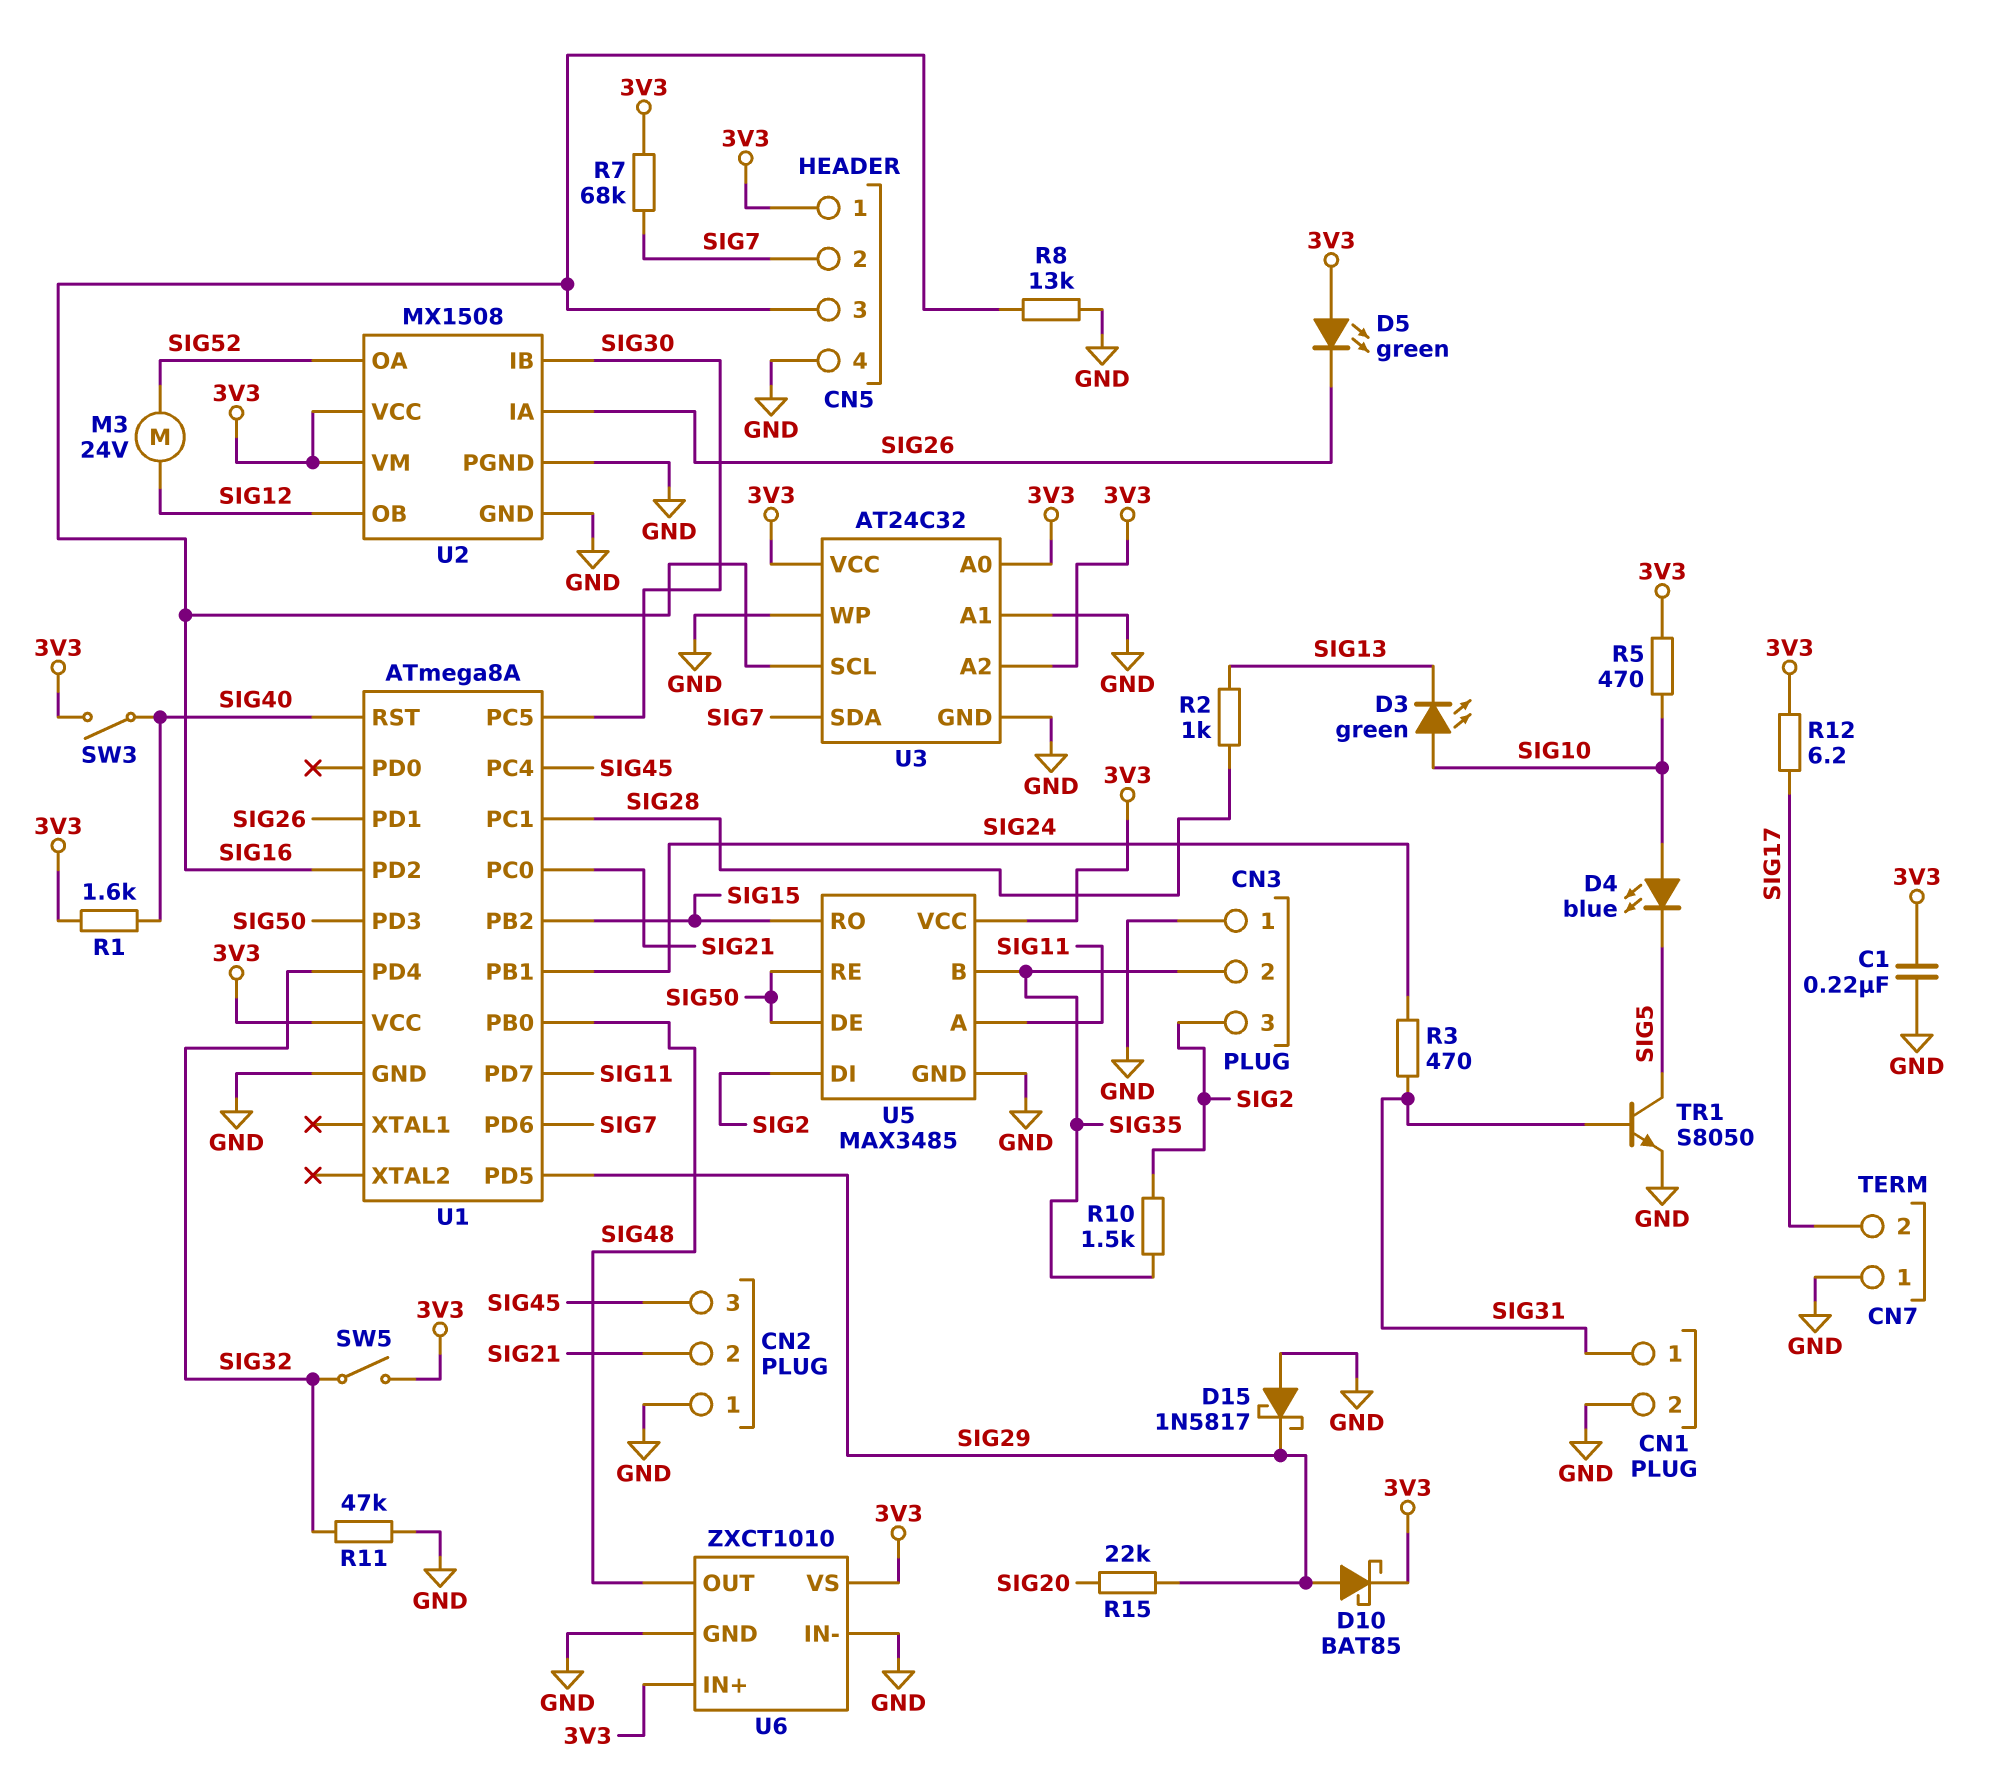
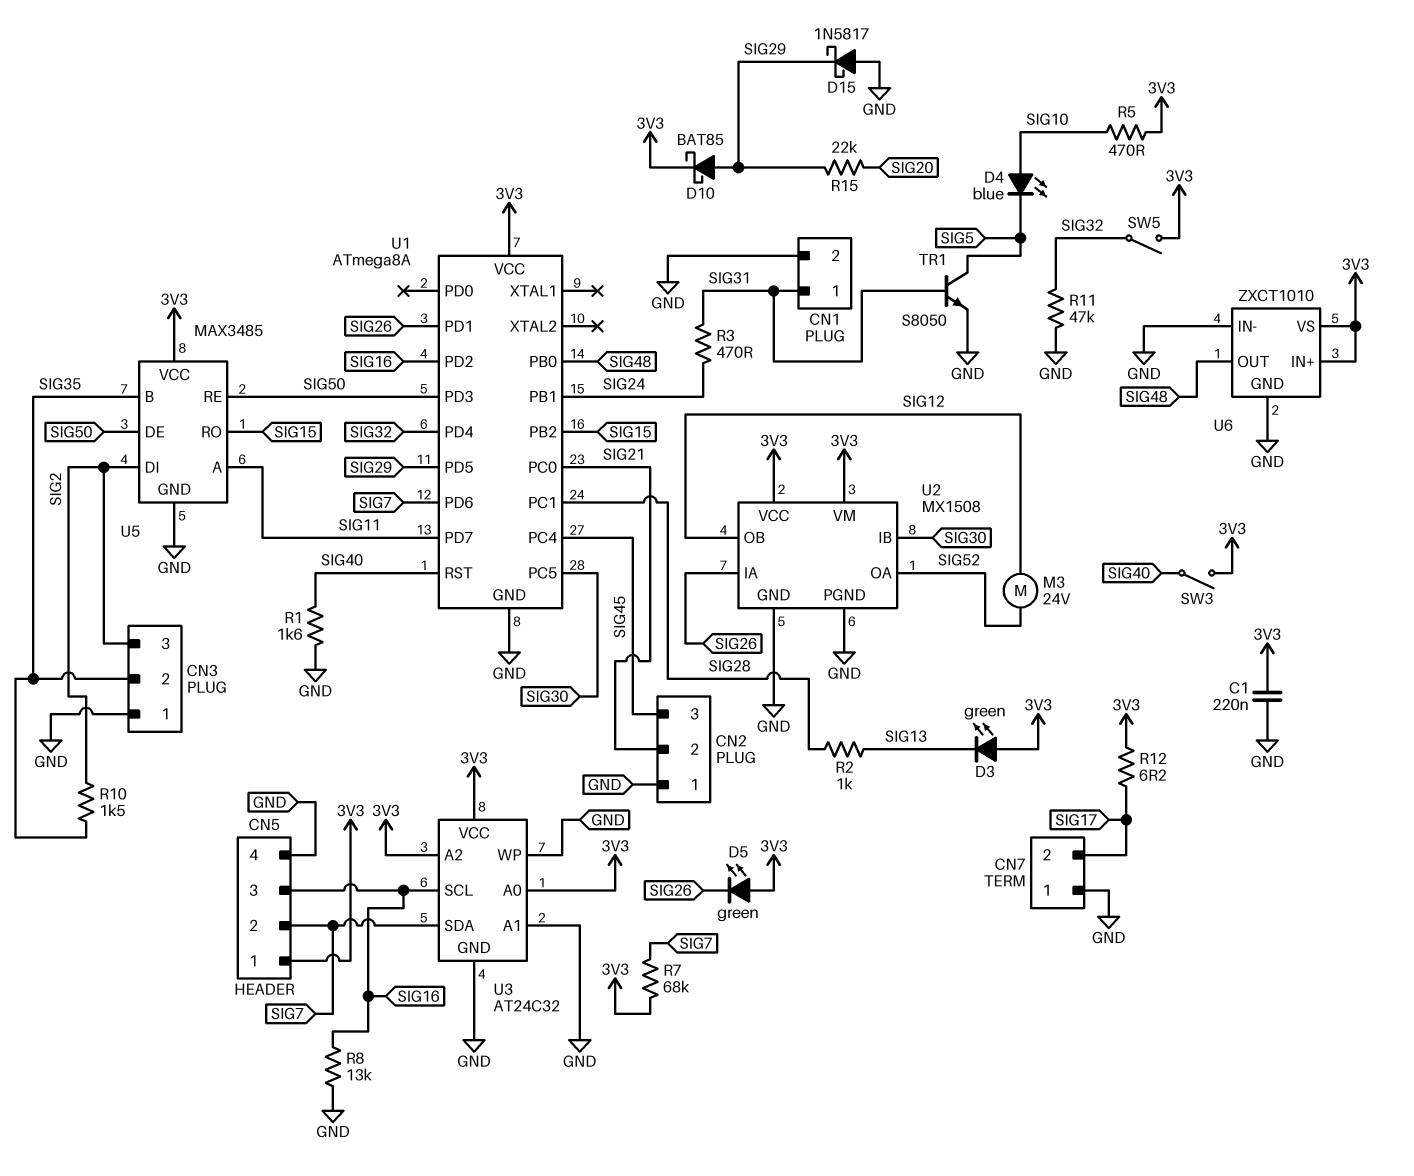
D3: LED green (A SIG10, K SIG13) -> LED green (A 3V3, K SIG13)
R1: 1.6k (3V3, SIG40) -> 1.6k (GND, SIG40)

